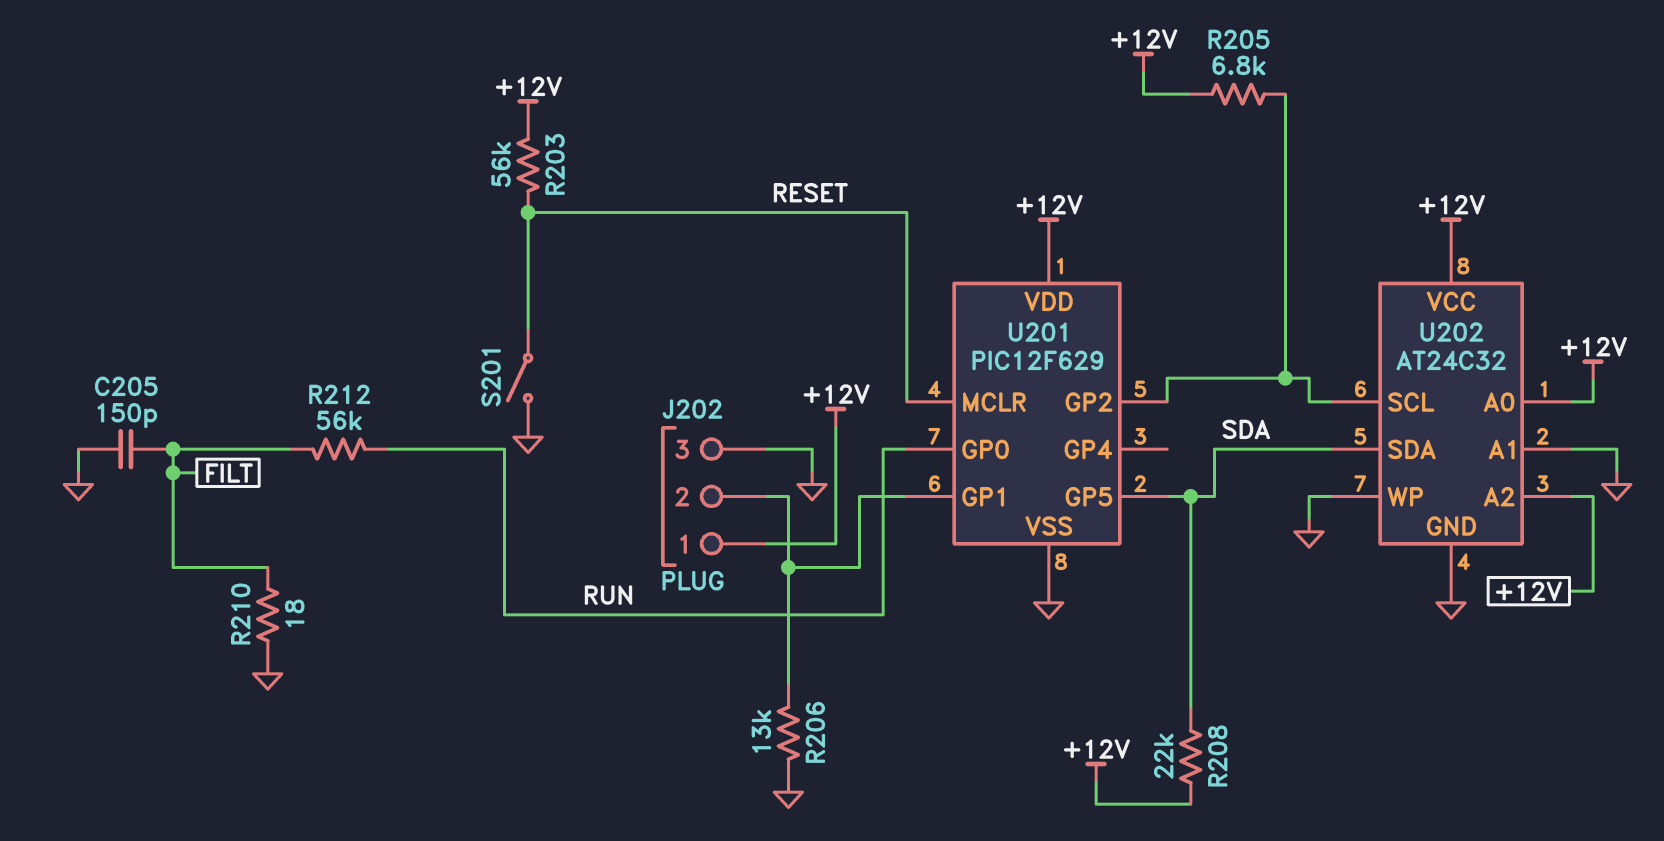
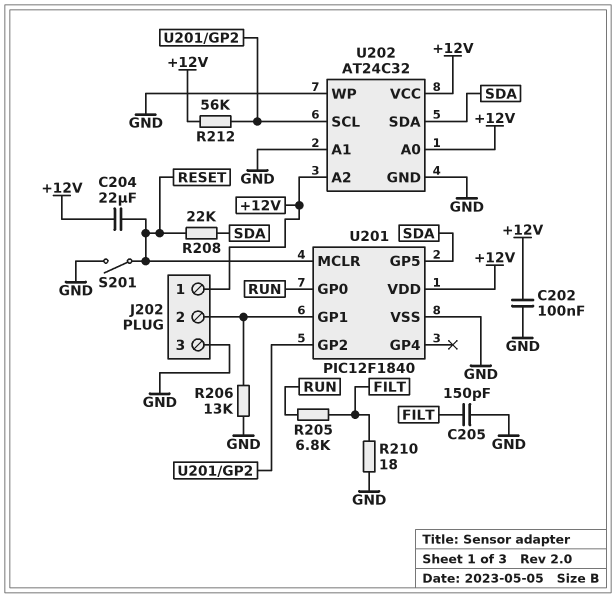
C202: none -> 100nF (+12V, GND)
C204: none -> 22uF (+12V, RESET)
R203: 56k (+12V, RESET) -> none
R205: 6.8k (+12V, U201/GP2) -> 6.8k (FILT, RUN)
R208: 22k (+12V, SDA) -> 22k (RESET, SDA)
R212: 56k (FILT, RUN) -> 56k (+12V, U201/GP2)
U201: PIC12F629 -> PIC12F1840

